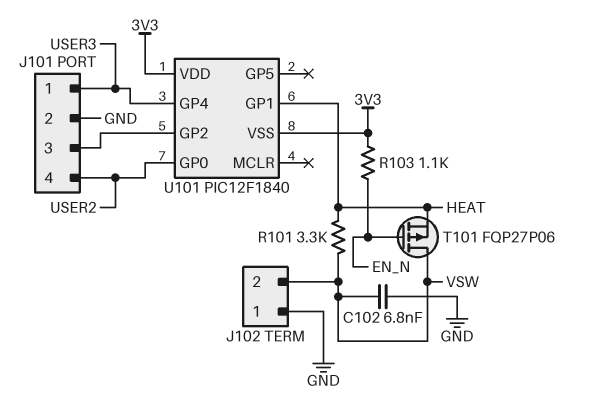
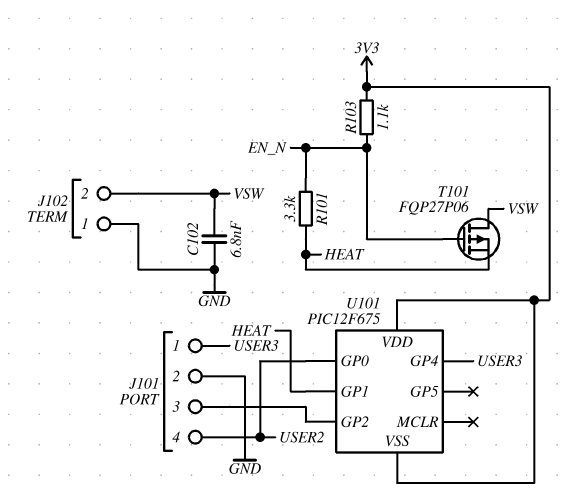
R101: 3.3k (HEAT, VSW) -> 3.3k (EN_N, HEAT)
U101: PIC12F1840 -> PIC12F675

